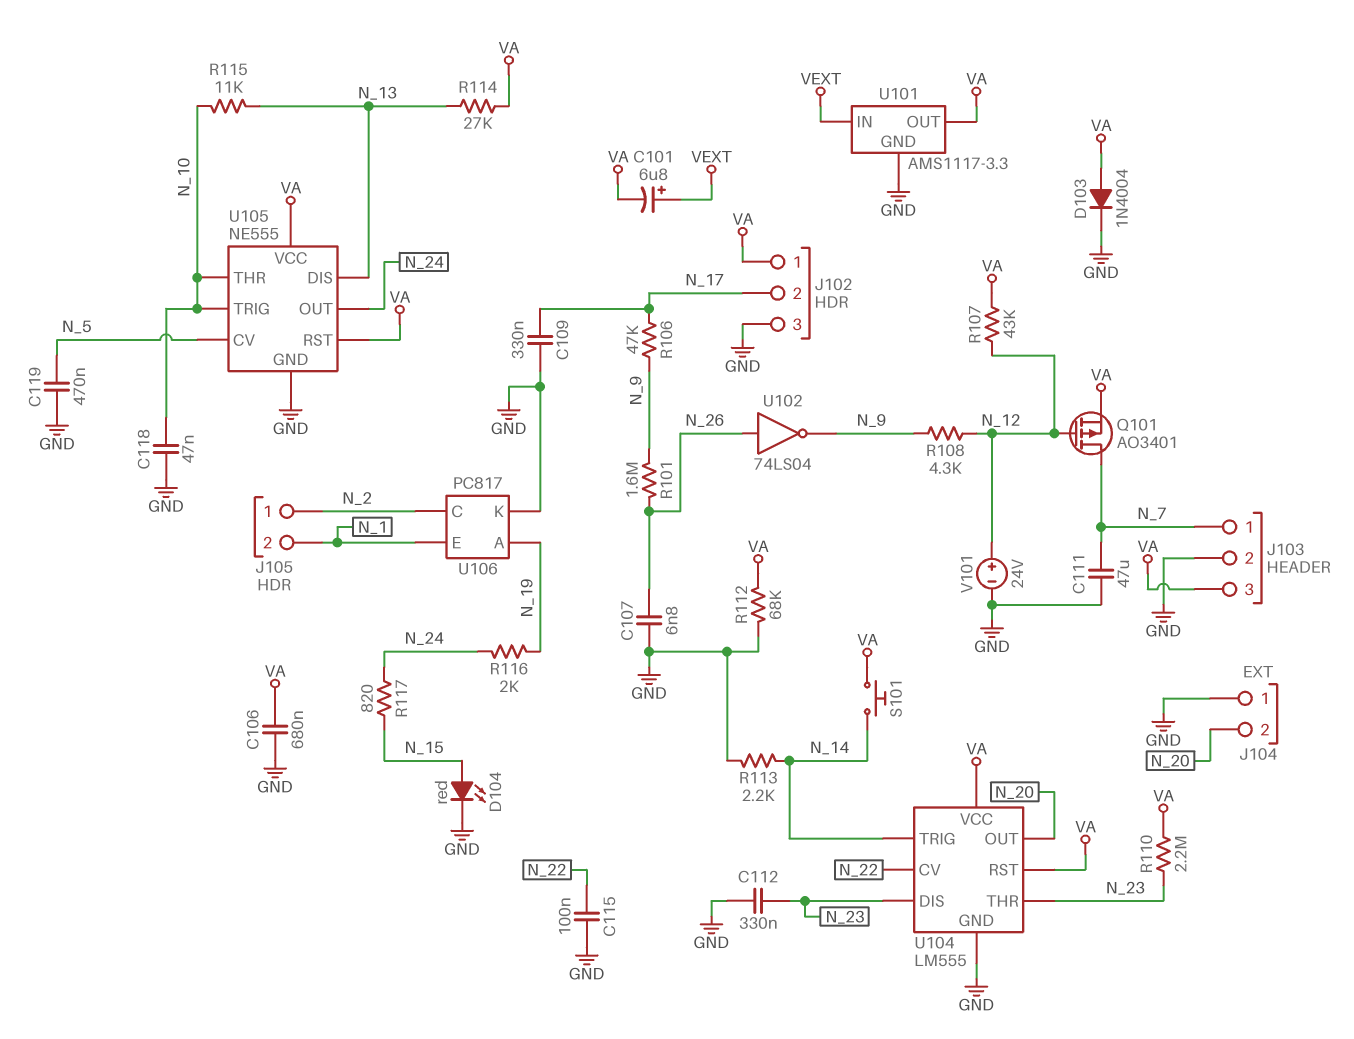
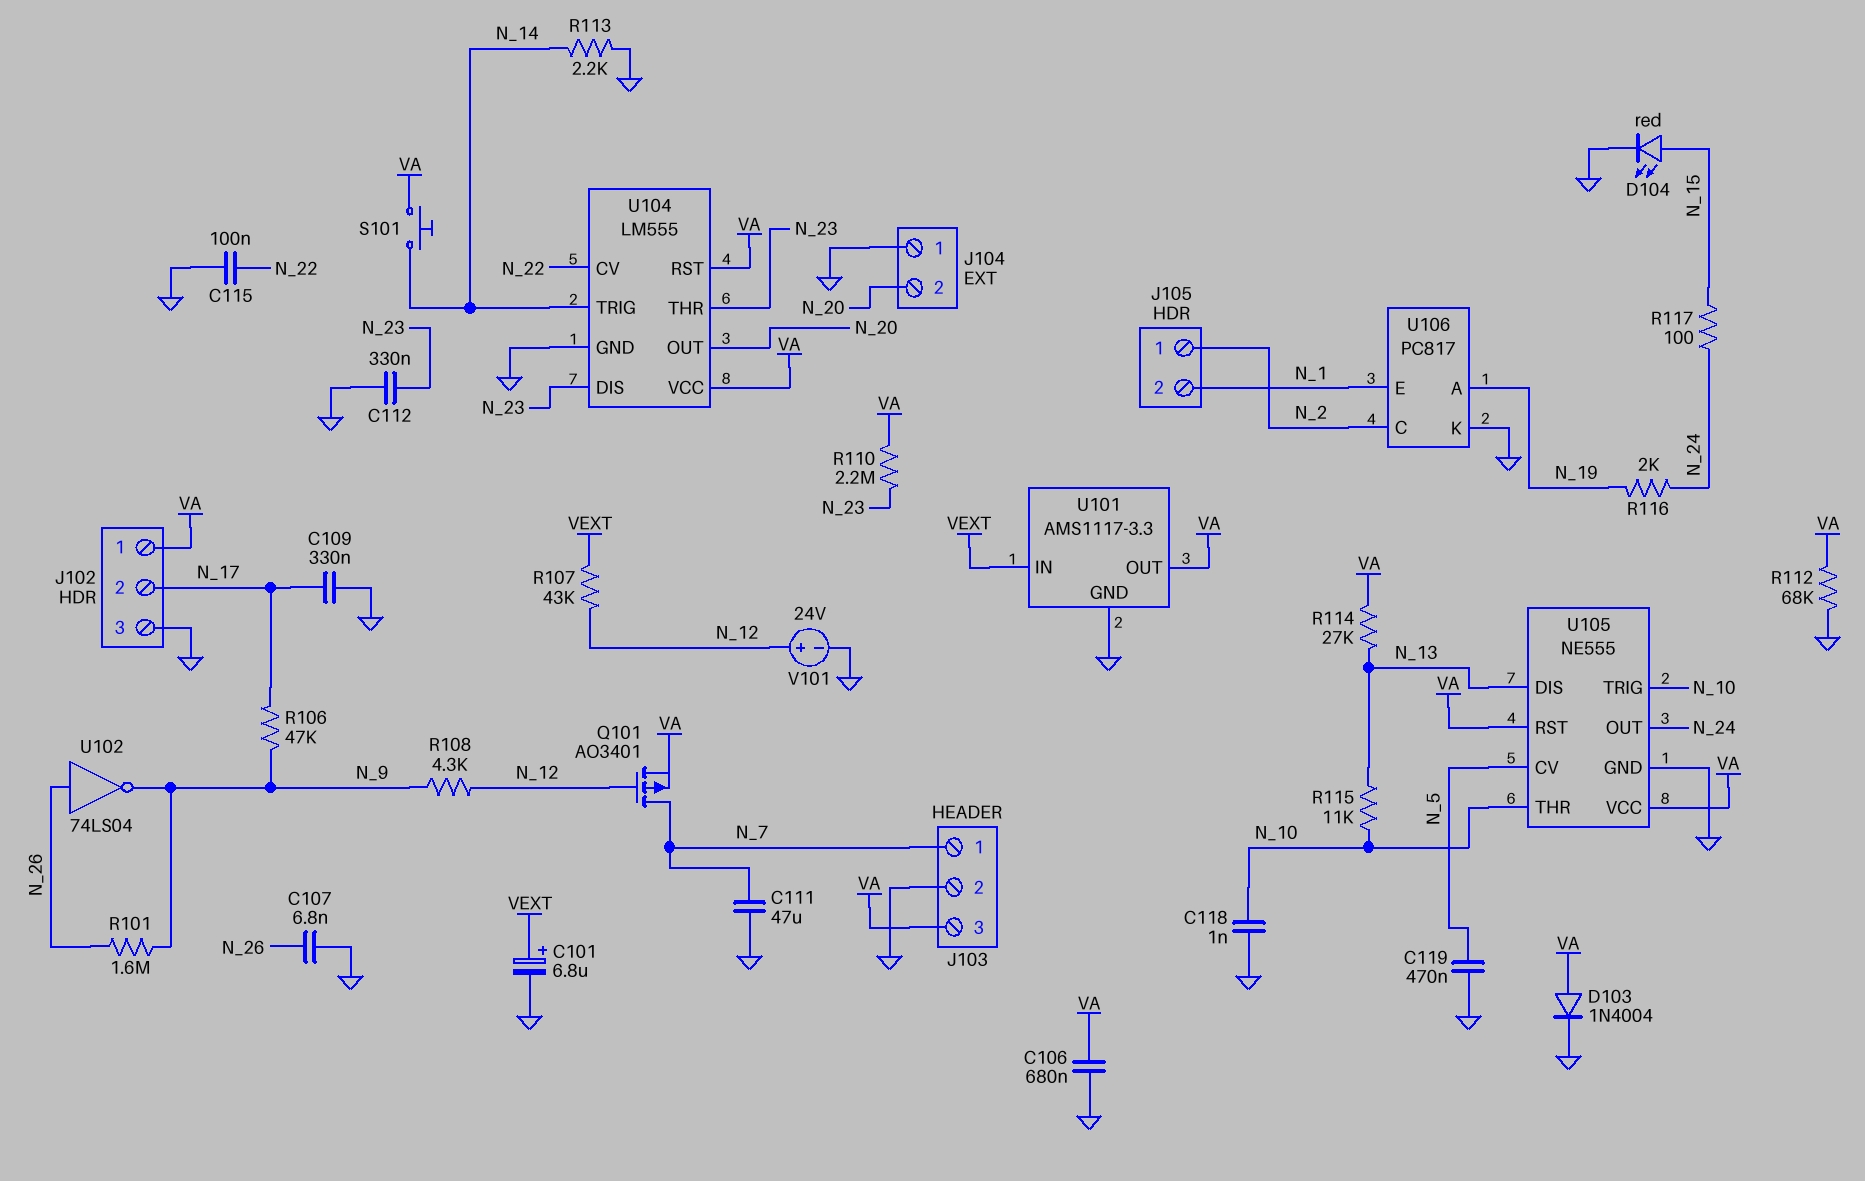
C101: 6.8uF (plus VEXT, minus VA) -> 6.8uF (plus VEXT, minus GND)
C118: 47nF (GND, N_10) -> 1nF (GND, N_10)
R107: 43k (N_12, VA) -> 43k (N_12, VEXT)
R117: 820 (N_15, N_24) -> 100 (N_15, N_24)

